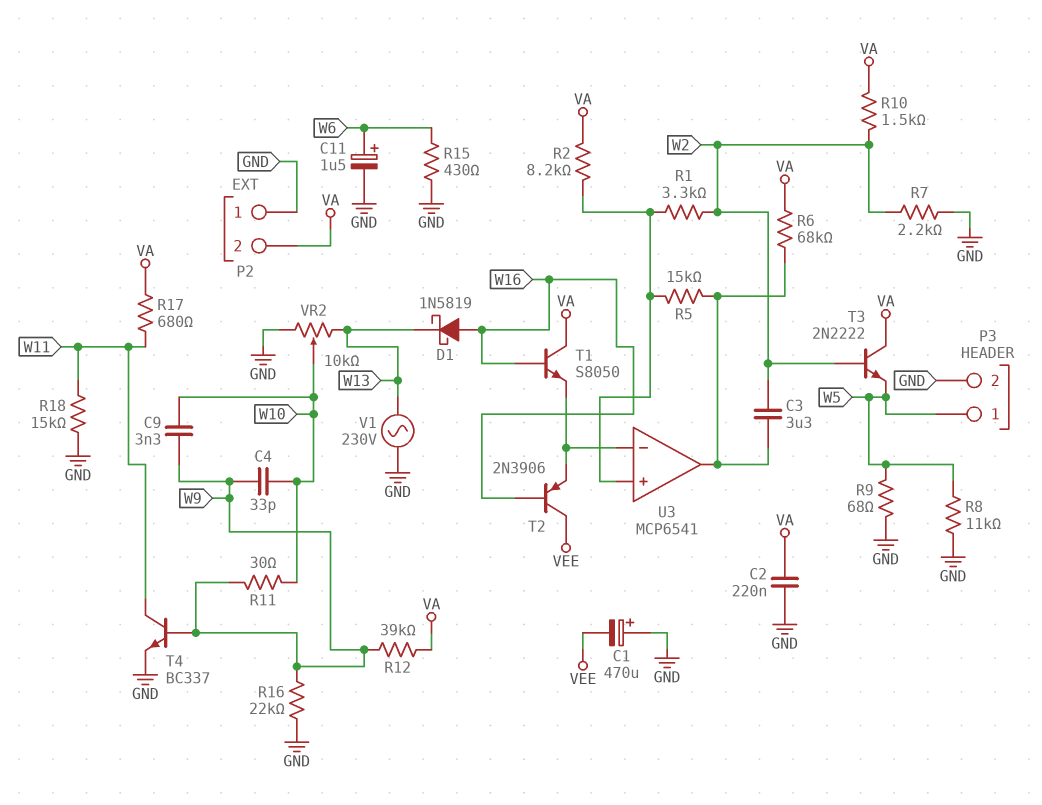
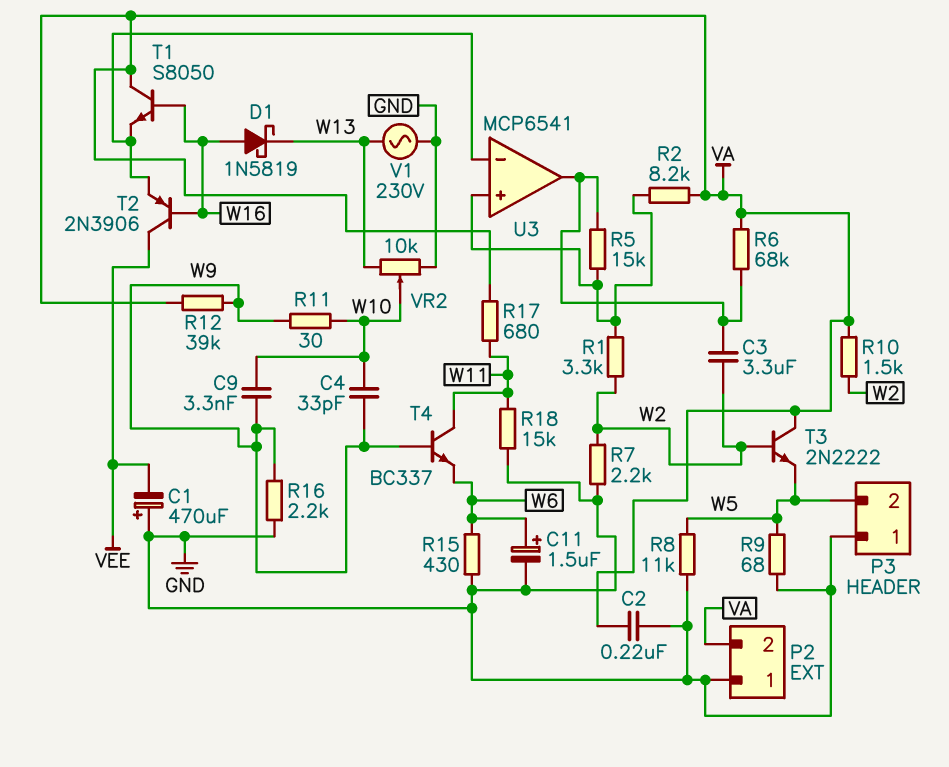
P3 pin 1: W5 -> GND
P3 pin 2: GND -> W5
R16: 22k (GND, W9) -> 2.2k (GND, W9)
T4: NPN BC337 (B W9, C W11, E GND) -> NPN BC337 (B W9, C W11, E W6)

